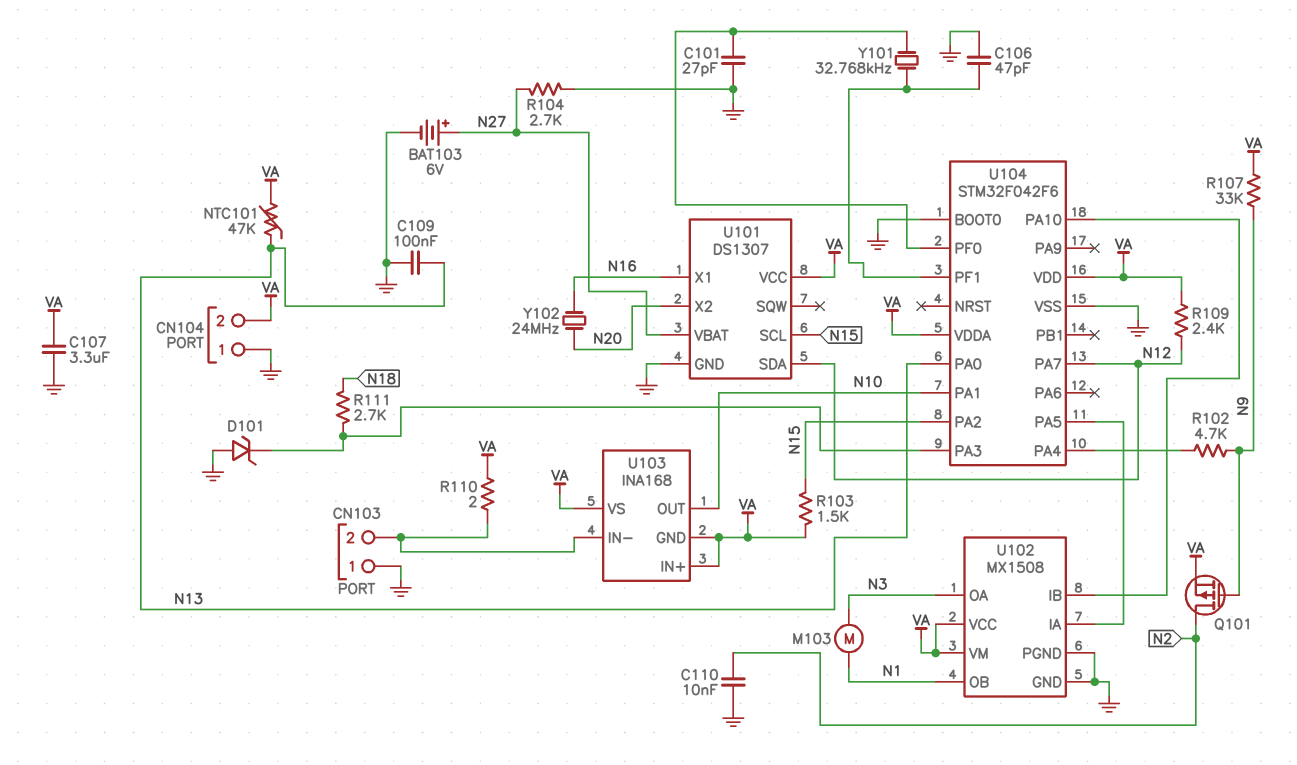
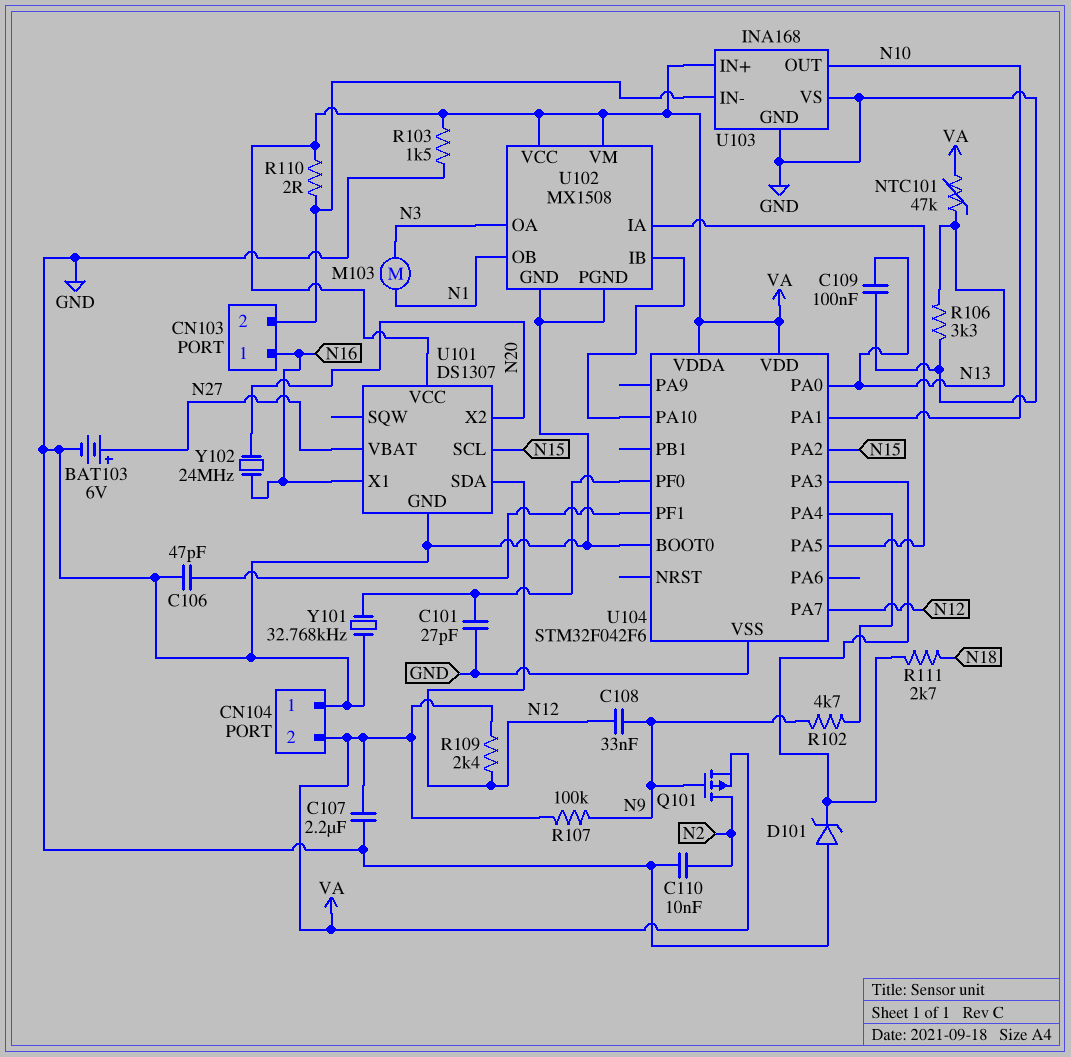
C107: 3.3uF (GND, VA) -> 2.2uF (GND, VA)
C108: none -> 33nF (N9, N12)
CN103 pin 1: GND -> N16
R103: 1.5k (N15, VA) -> 1.5k (GND, VA)
R104: 2.7k (GND, N27) -> none
R106: none -> 3.3k (GND, N13)
R107: 33k (N9, VA) -> 100k (N9, VA)
U103 pin GND: VA -> GND
U103 pin VS: VA -> GND
Y101: 32.768kHz (U104/PF0, U104/PF1) -> 32.768kHz (GND, U104/PF0)

